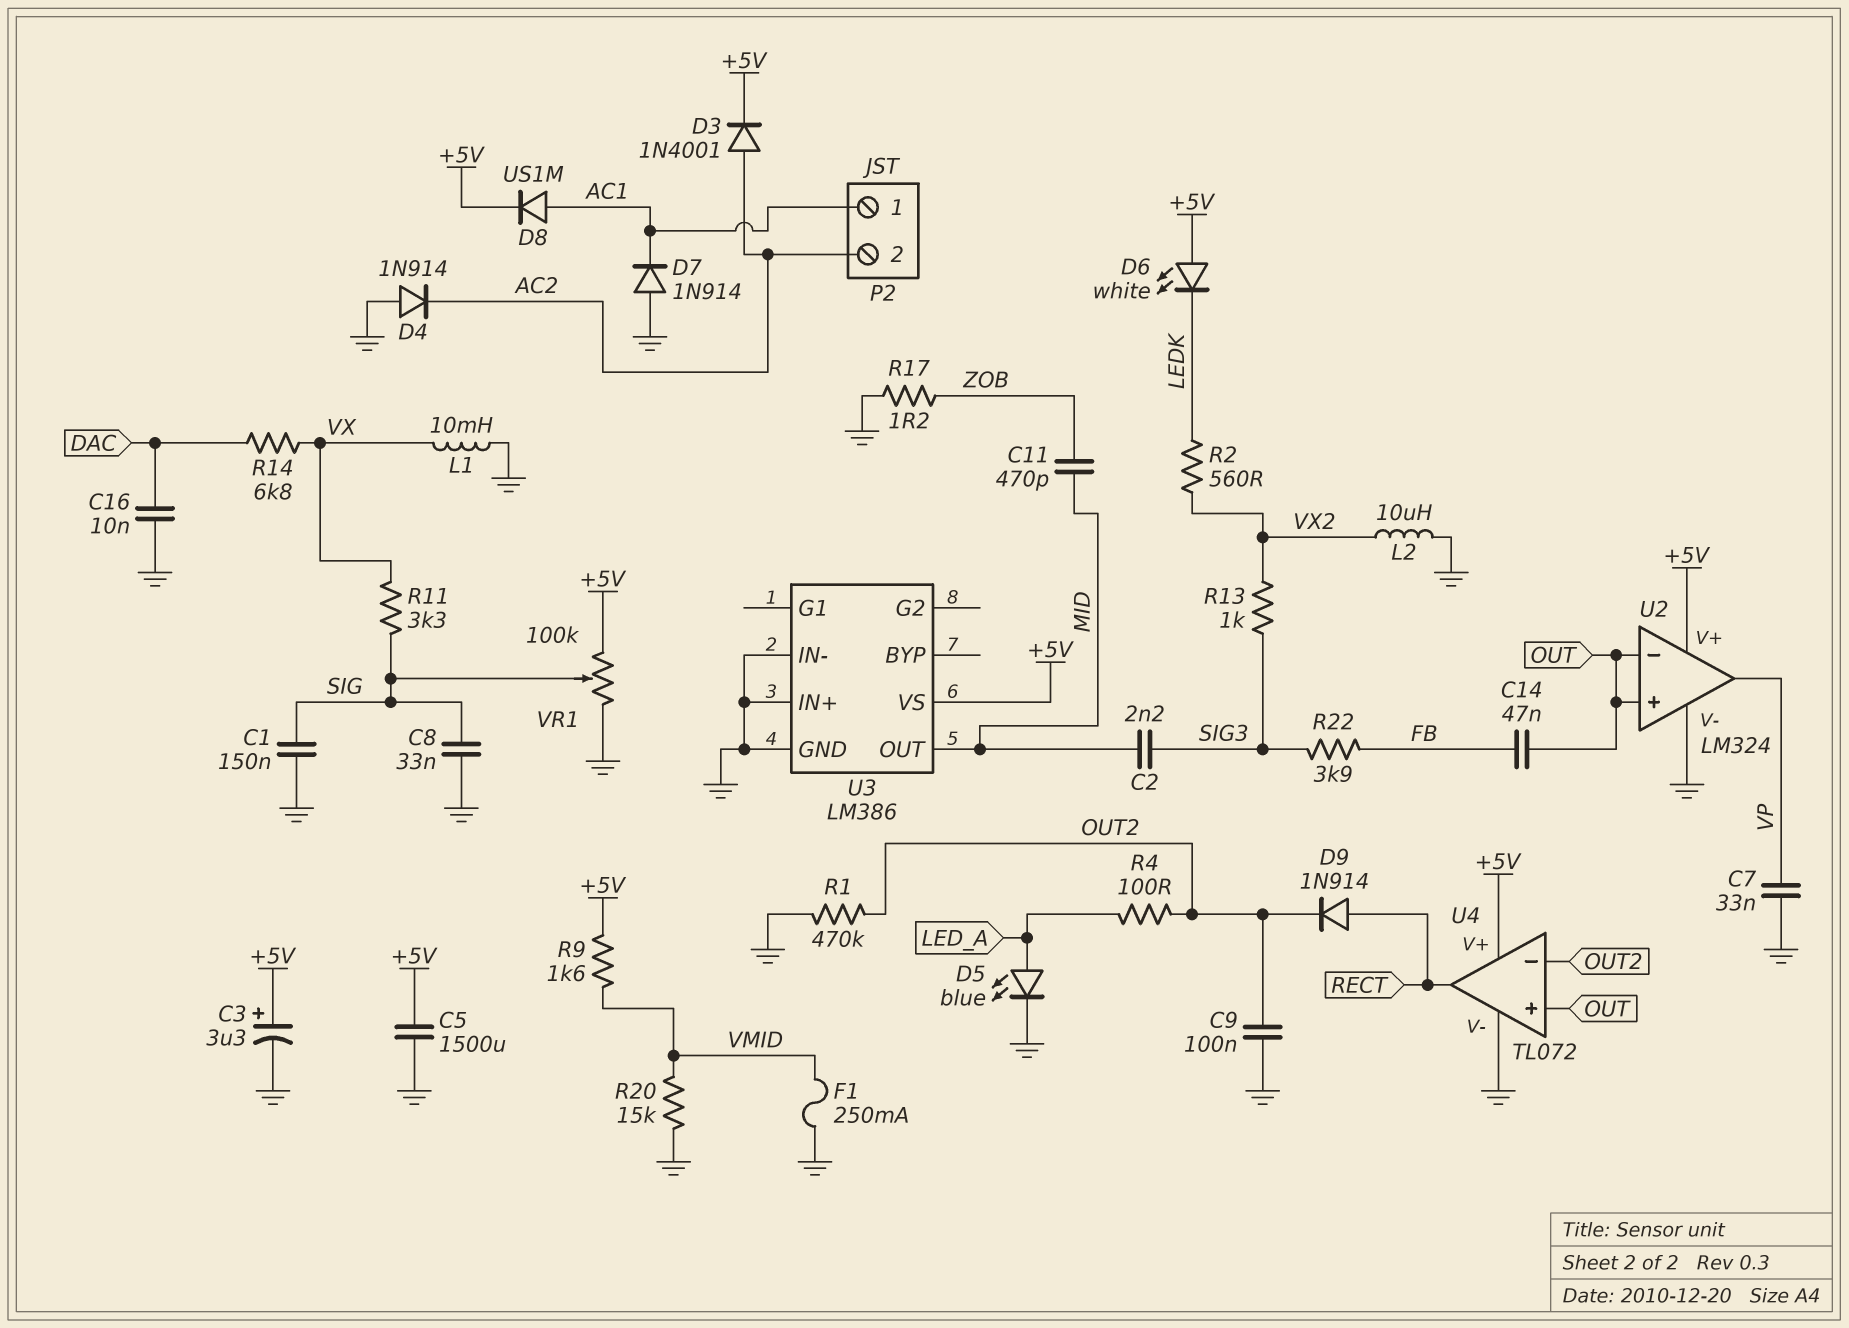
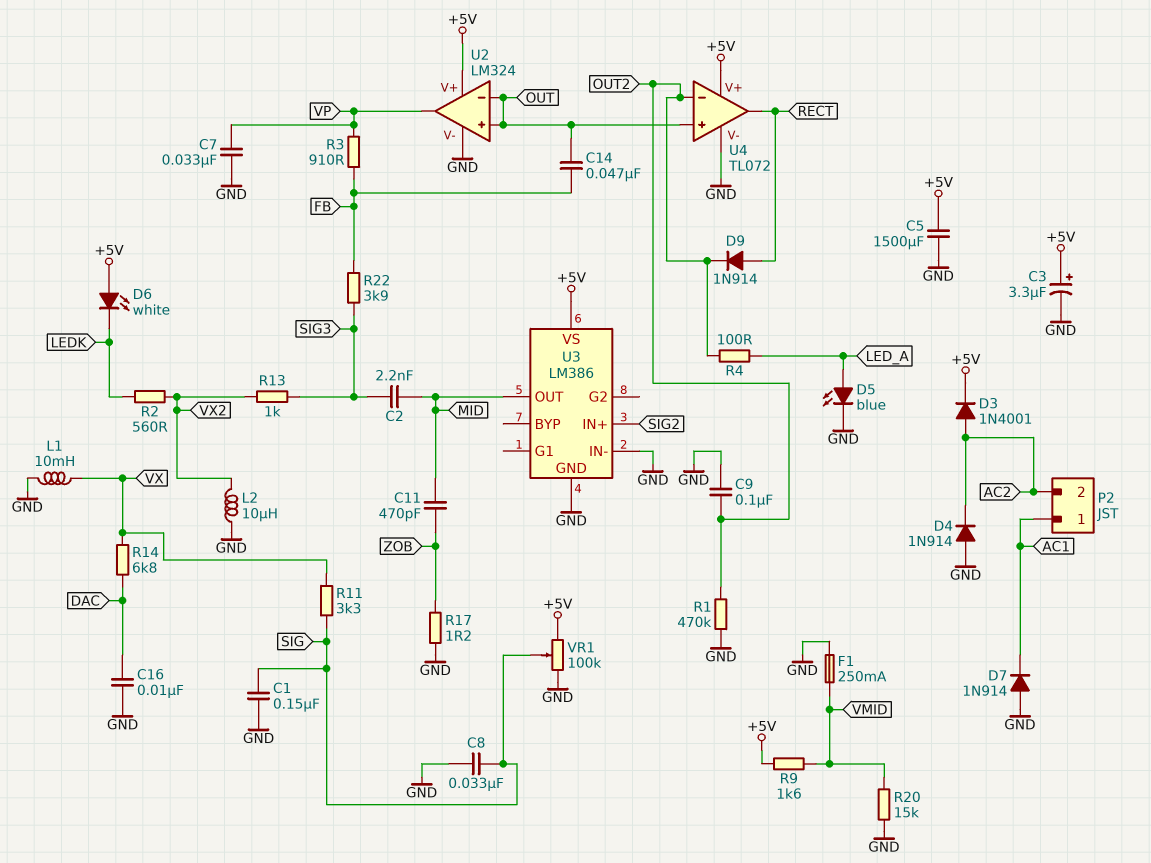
D8: diode US1M (A AC1, K +5V) -> none
R3: none -> 910 (FB, VP)
U3 pin IN+: GND -> SIG2

